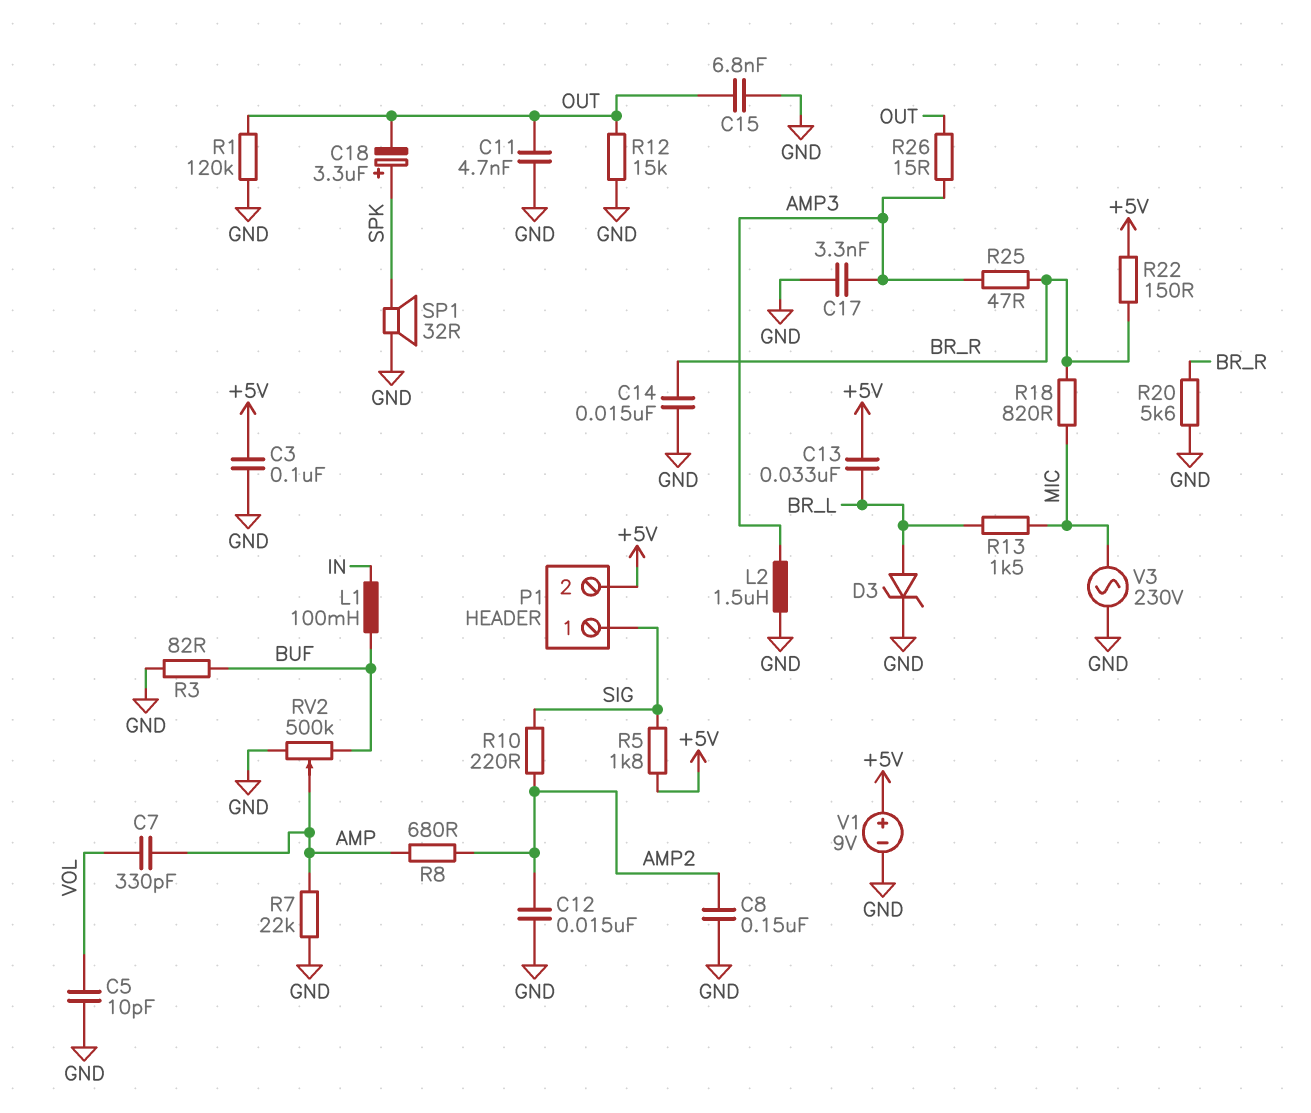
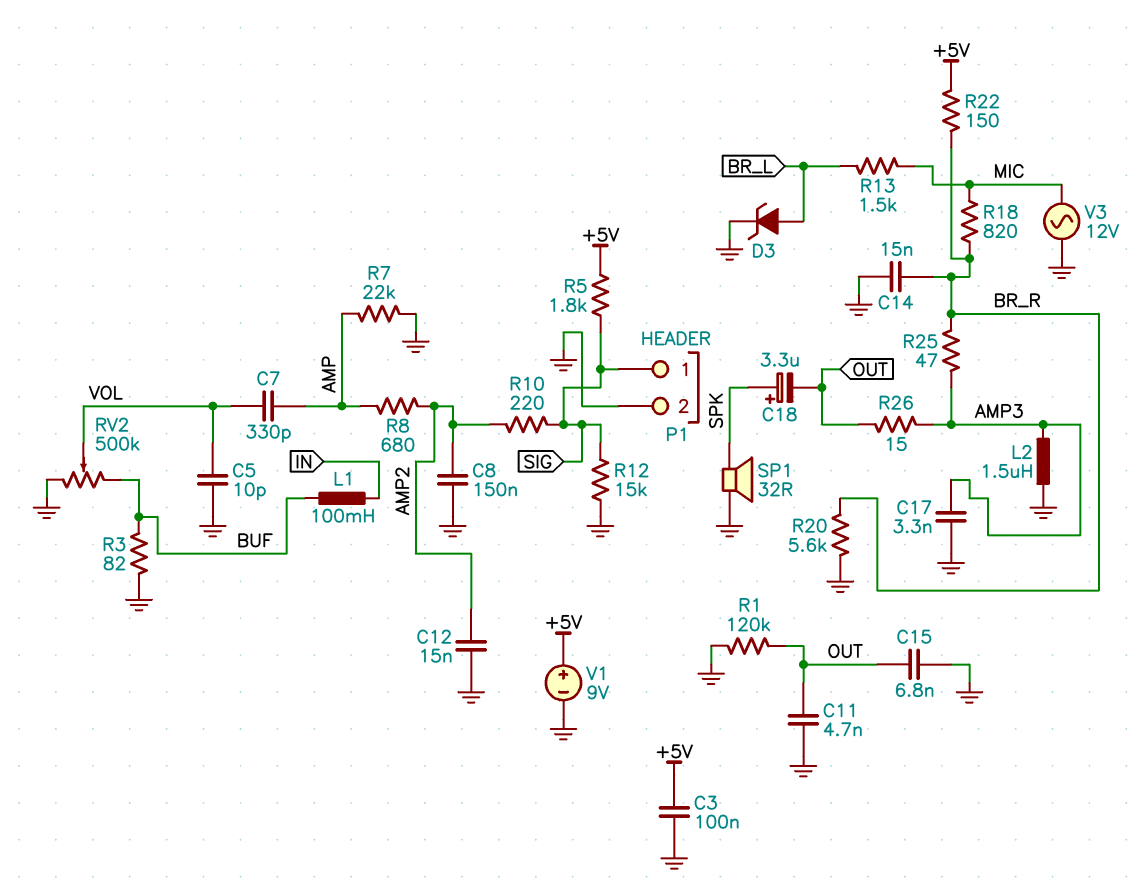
C13: 33nF (+5V, BR_L) -> none
P1 pin 2: +5V -> GND
R12: 15k (GND, OUT) -> 15k (GND, SIG)
RV2: 500k (BUF, GND, wiper AMP) -> 500k (BUF, GND, wiper VOL)
V3: AC 230V (GND, MIC) -> AC 12V (GND, MIC)

